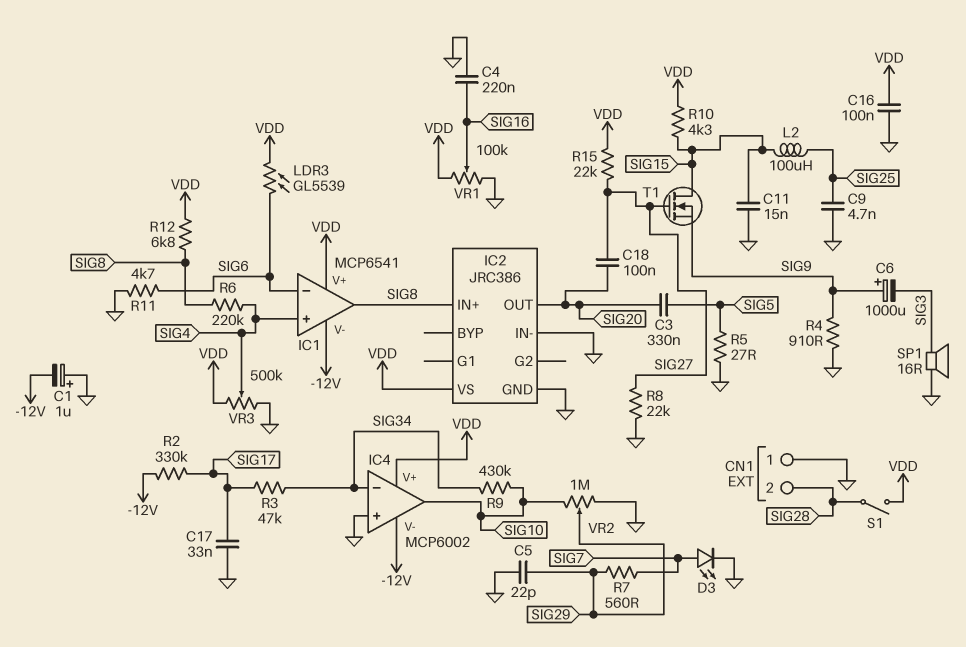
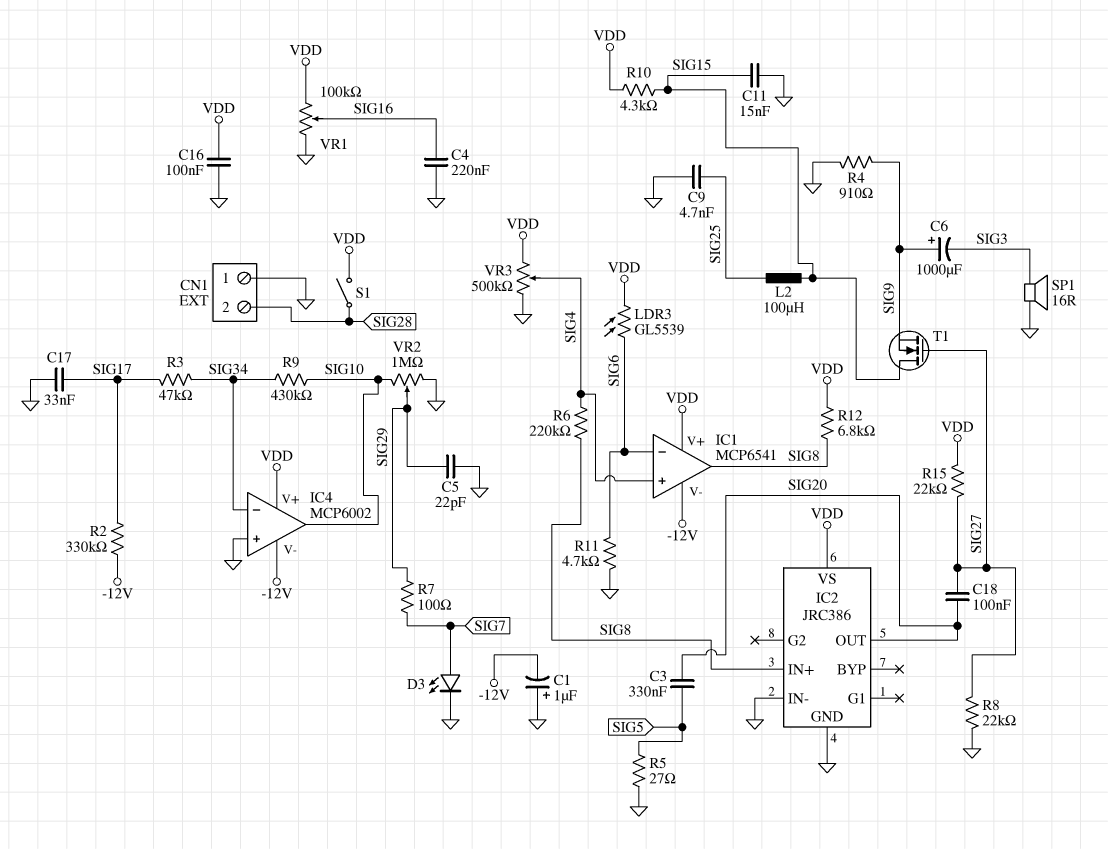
R7: 560 (SIG7, SIG29) -> 100 (SIG7, SIG29)

